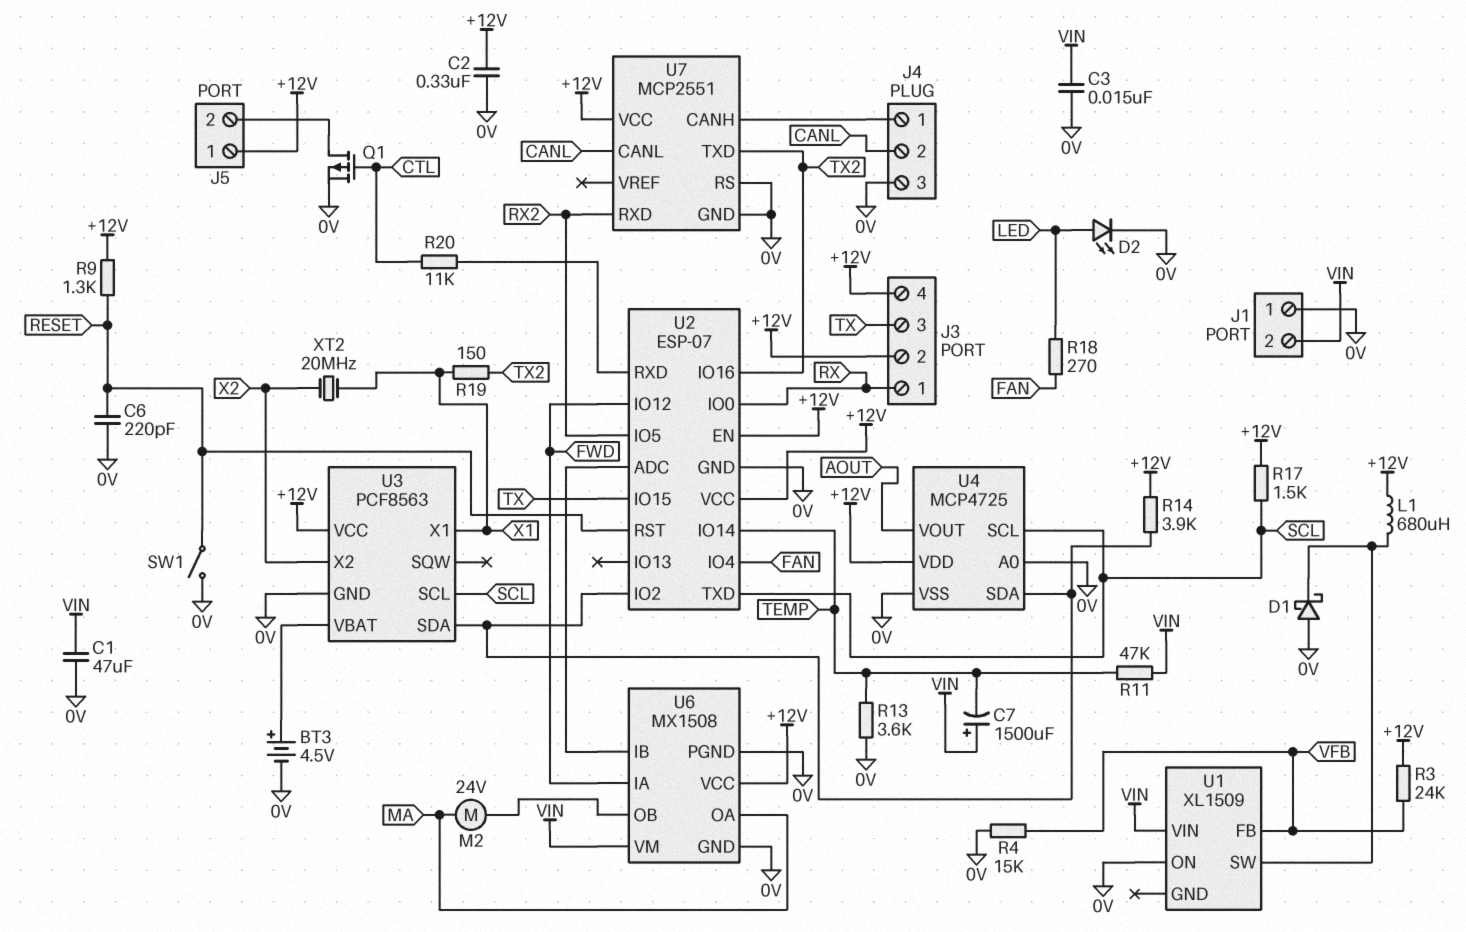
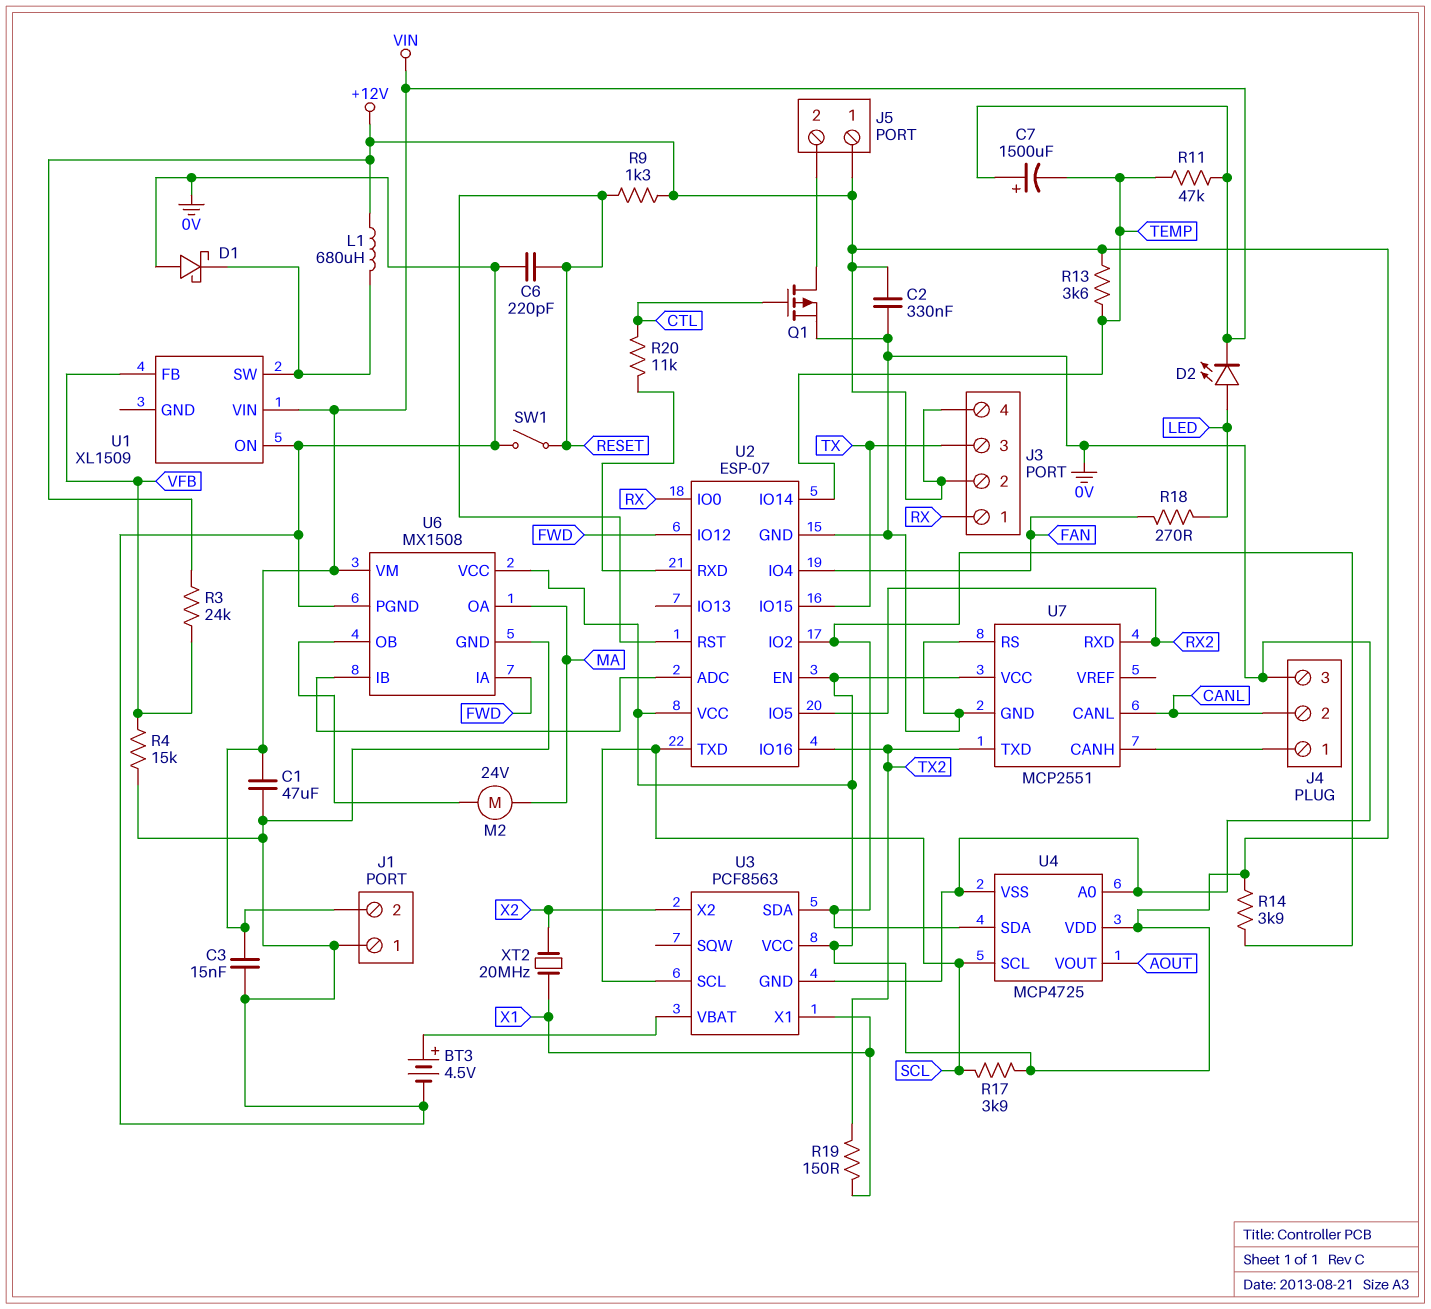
D2: LED (A LED, K 0V) -> LED (A LED, K VIN)
R13: 3.6k (0V, TEMP) -> 3.6k (+12V, TEMP)
R17: 1.5k (+12V, SCL) -> 3.9k (+12V, SCL)

